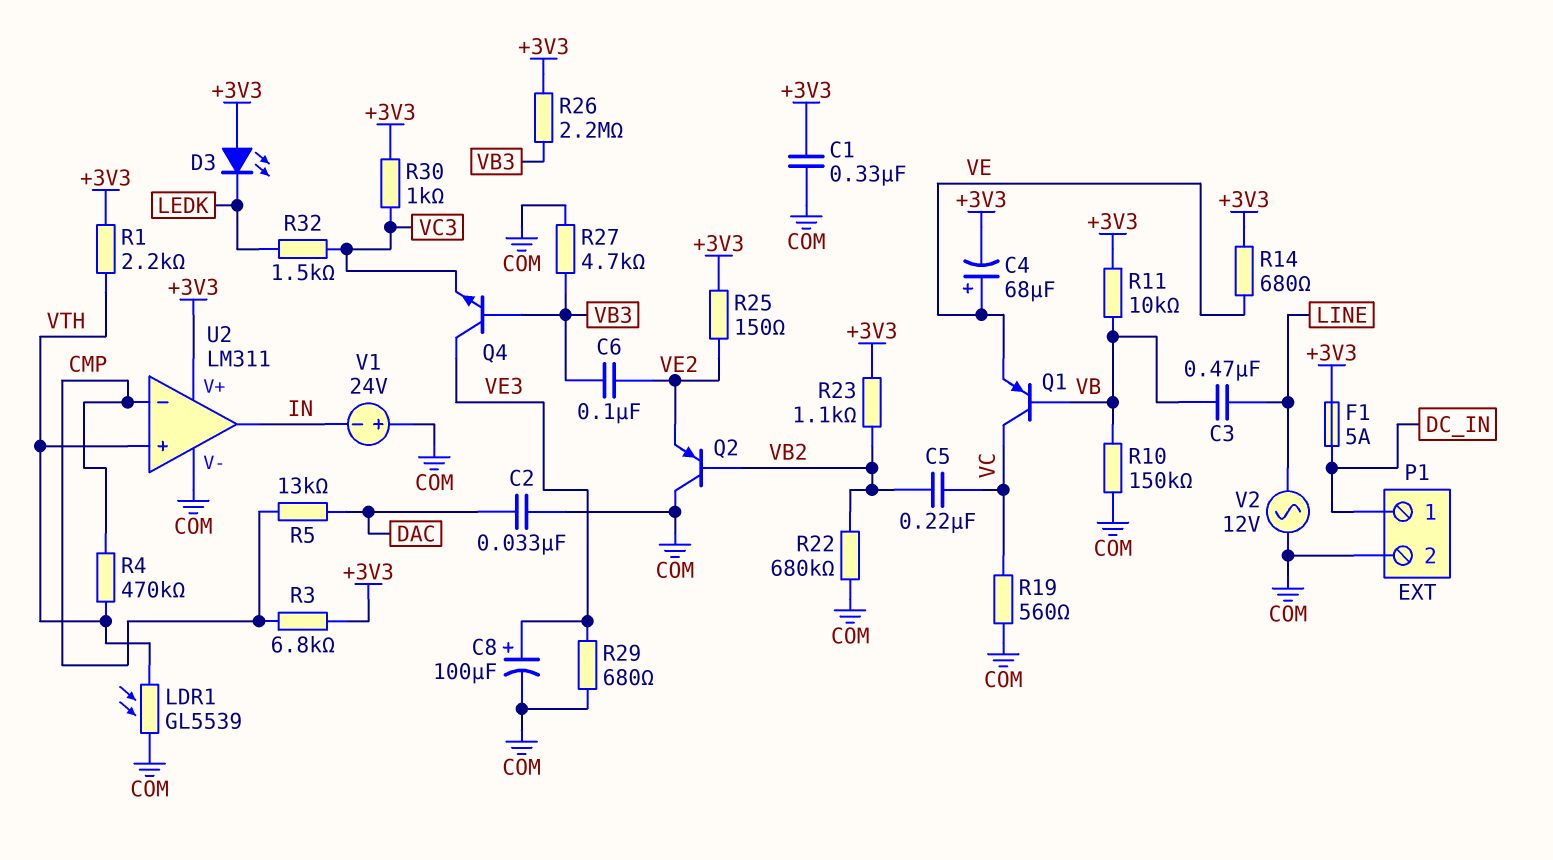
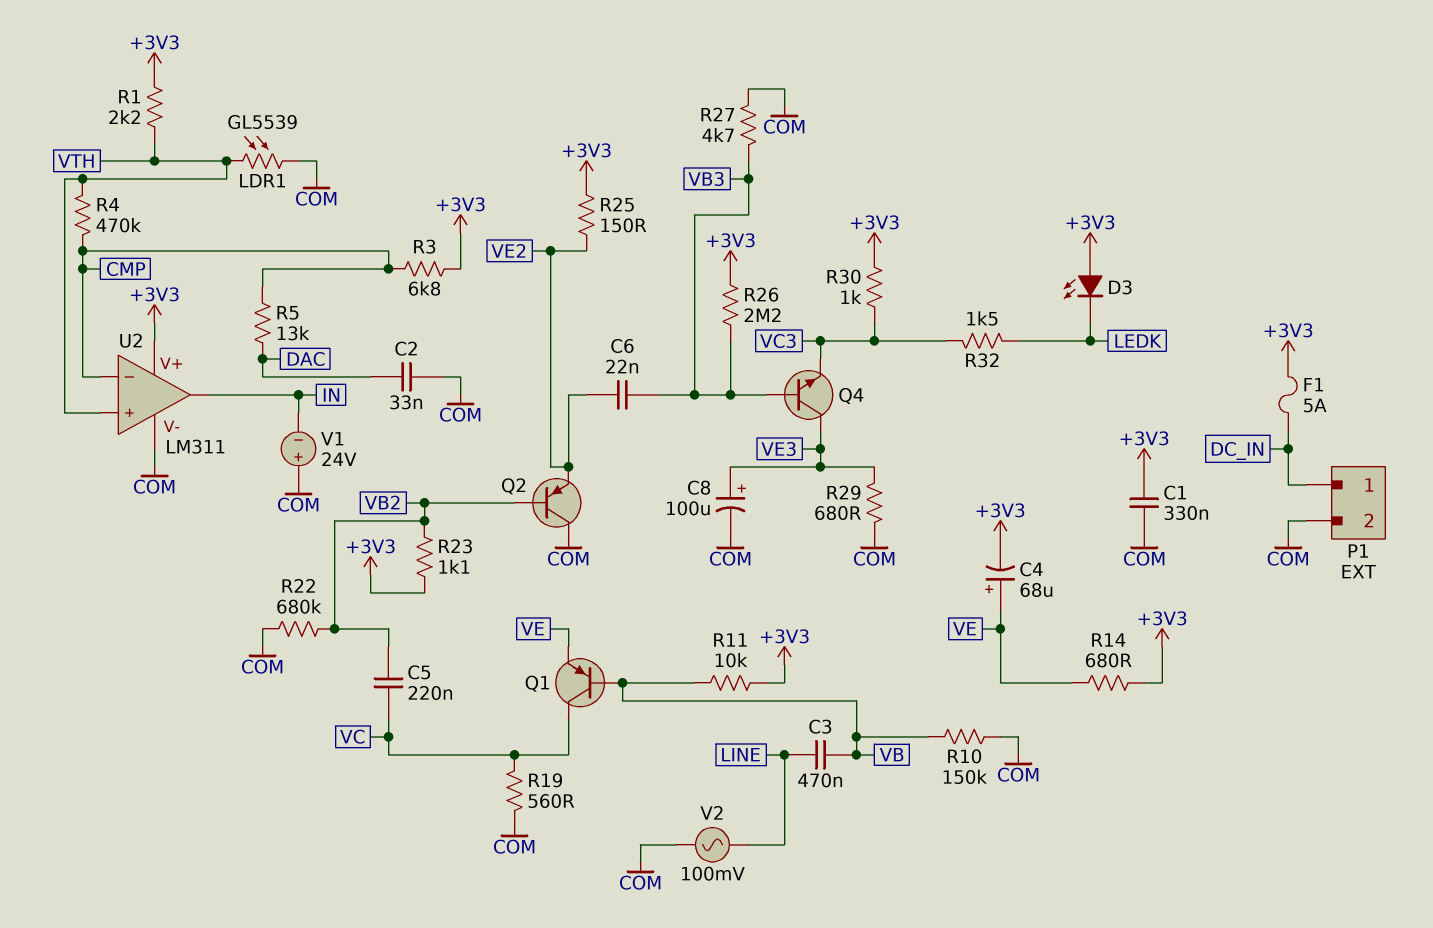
C6: 100nF (VB3, VE2) -> 22nF (VB3, VE2)
V2: AC 12V (COM, LINE) -> AC 100mV (COM, LINE)

